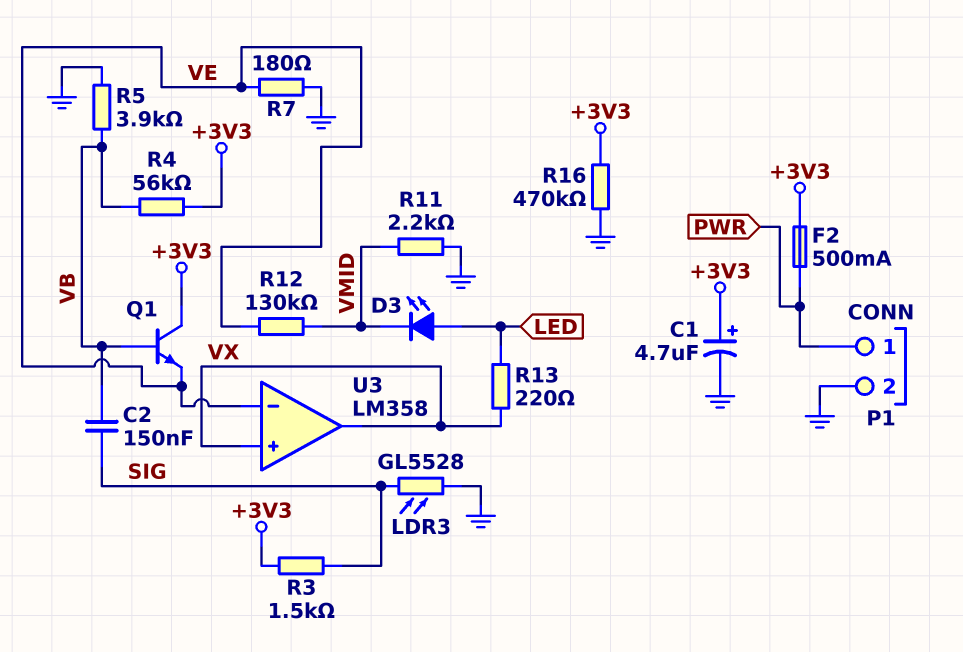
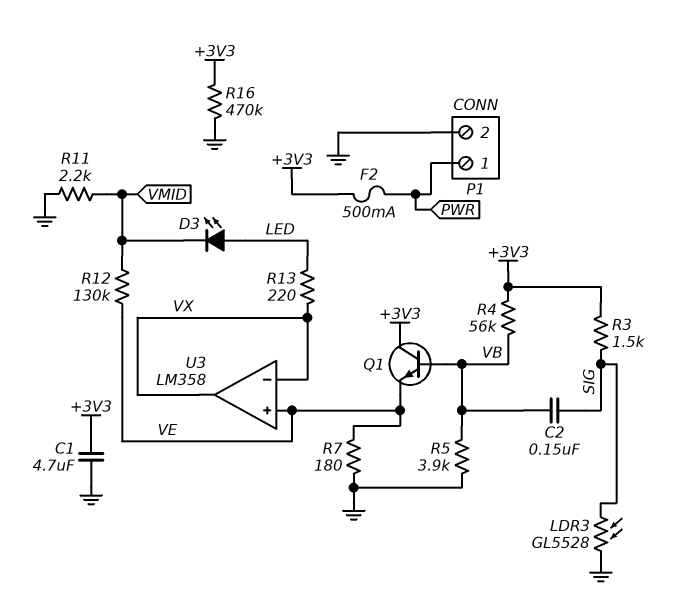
C1: 4.7uF (plus +3V3, minus GND) -> 4.7uF (+3V3, GND)
U3 pin in+: VX -> VE
U3 pin in-: VE -> VX

